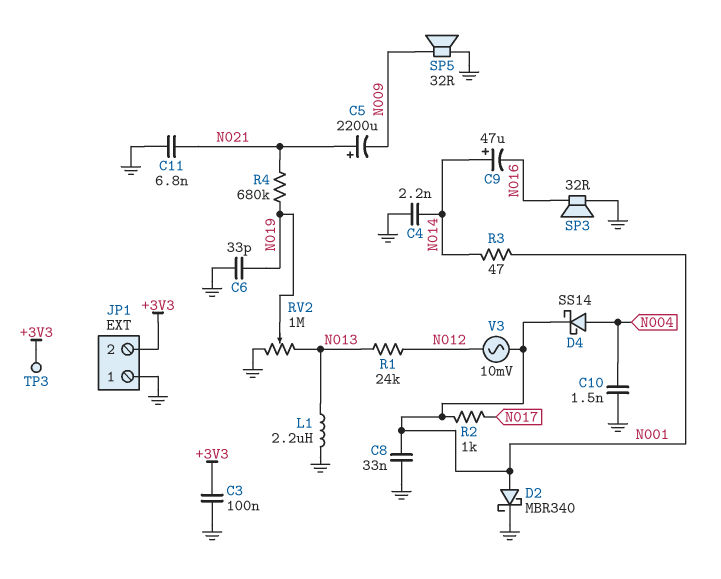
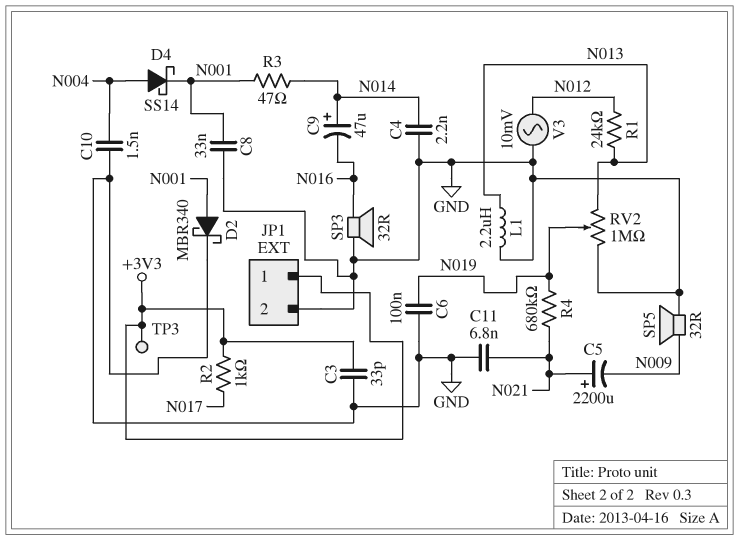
C3: 100nF (+3V3, GND) -> 33pF (+3V3, GND)
C6: 33pF (GND, N019) -> 100nF (GND, N019)
JP1 pin 1: GND -> +3V3
JP1 pin 2: +3V3 -> GND
R2: 1k (N001, N017) -> 1k (+3V3, N017)
V3: AC 10mV (N001, N012) -> AC 10mV (GND, N012)

